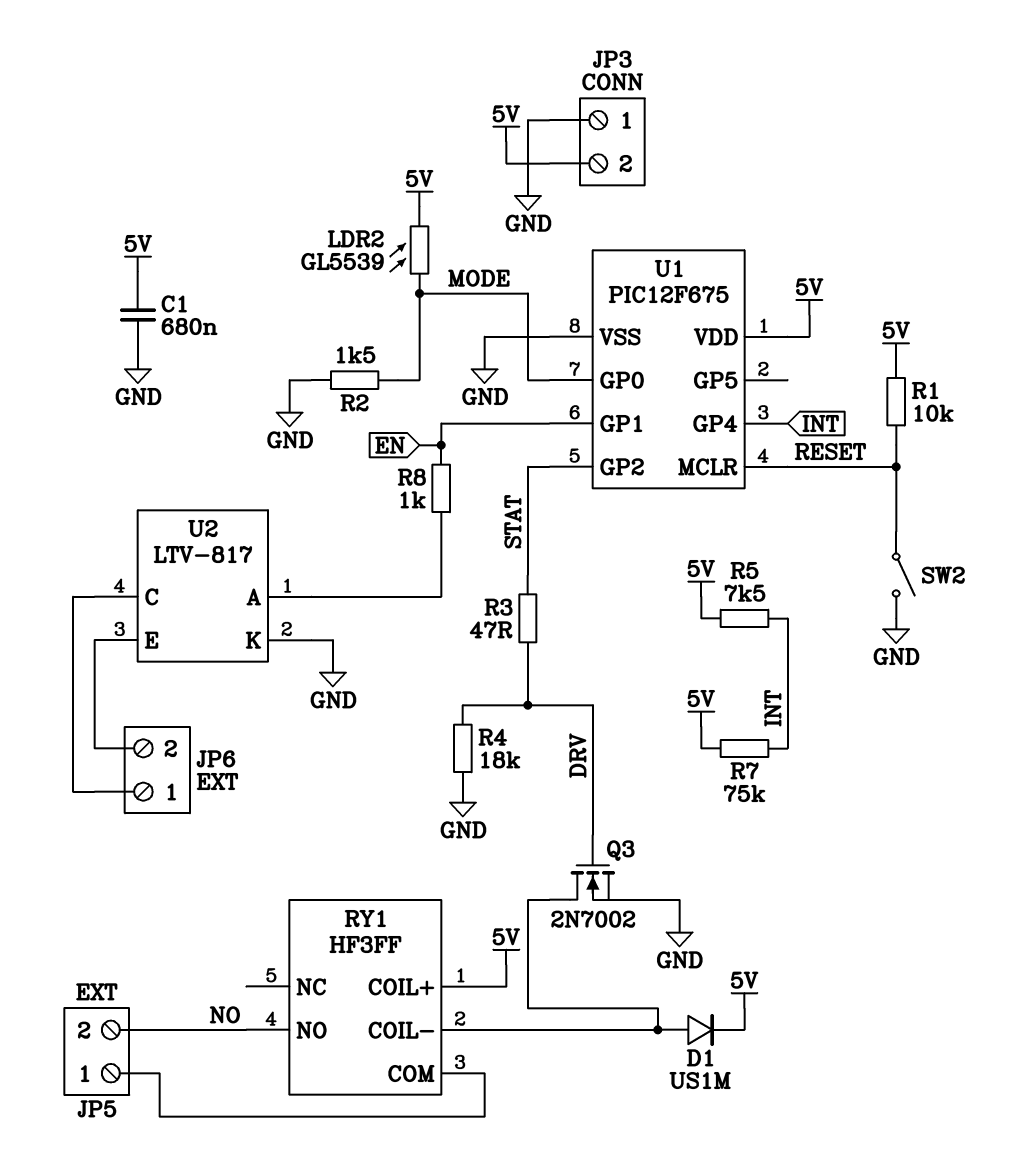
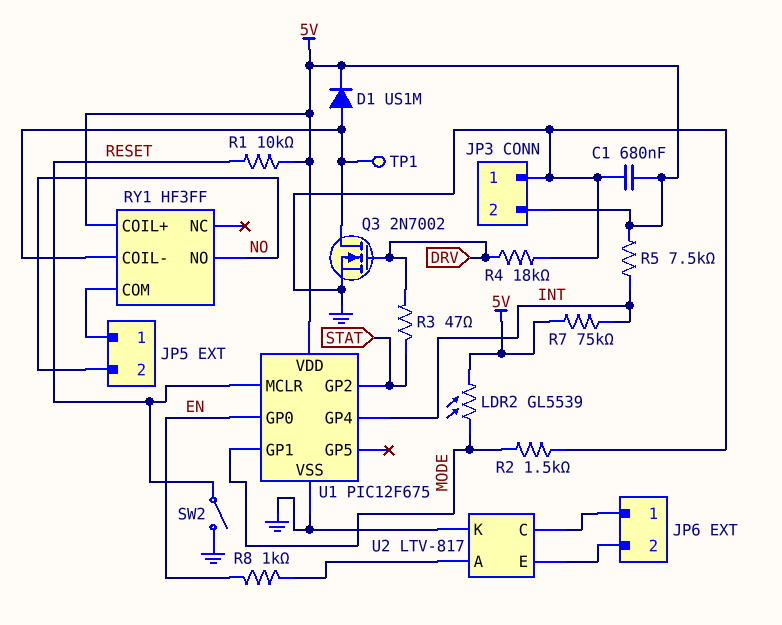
TP1: none -> test point (RY1/COIL-)
U1 pin GP0: MODE -> EN
U1 pin GP1: EN -> MODE

